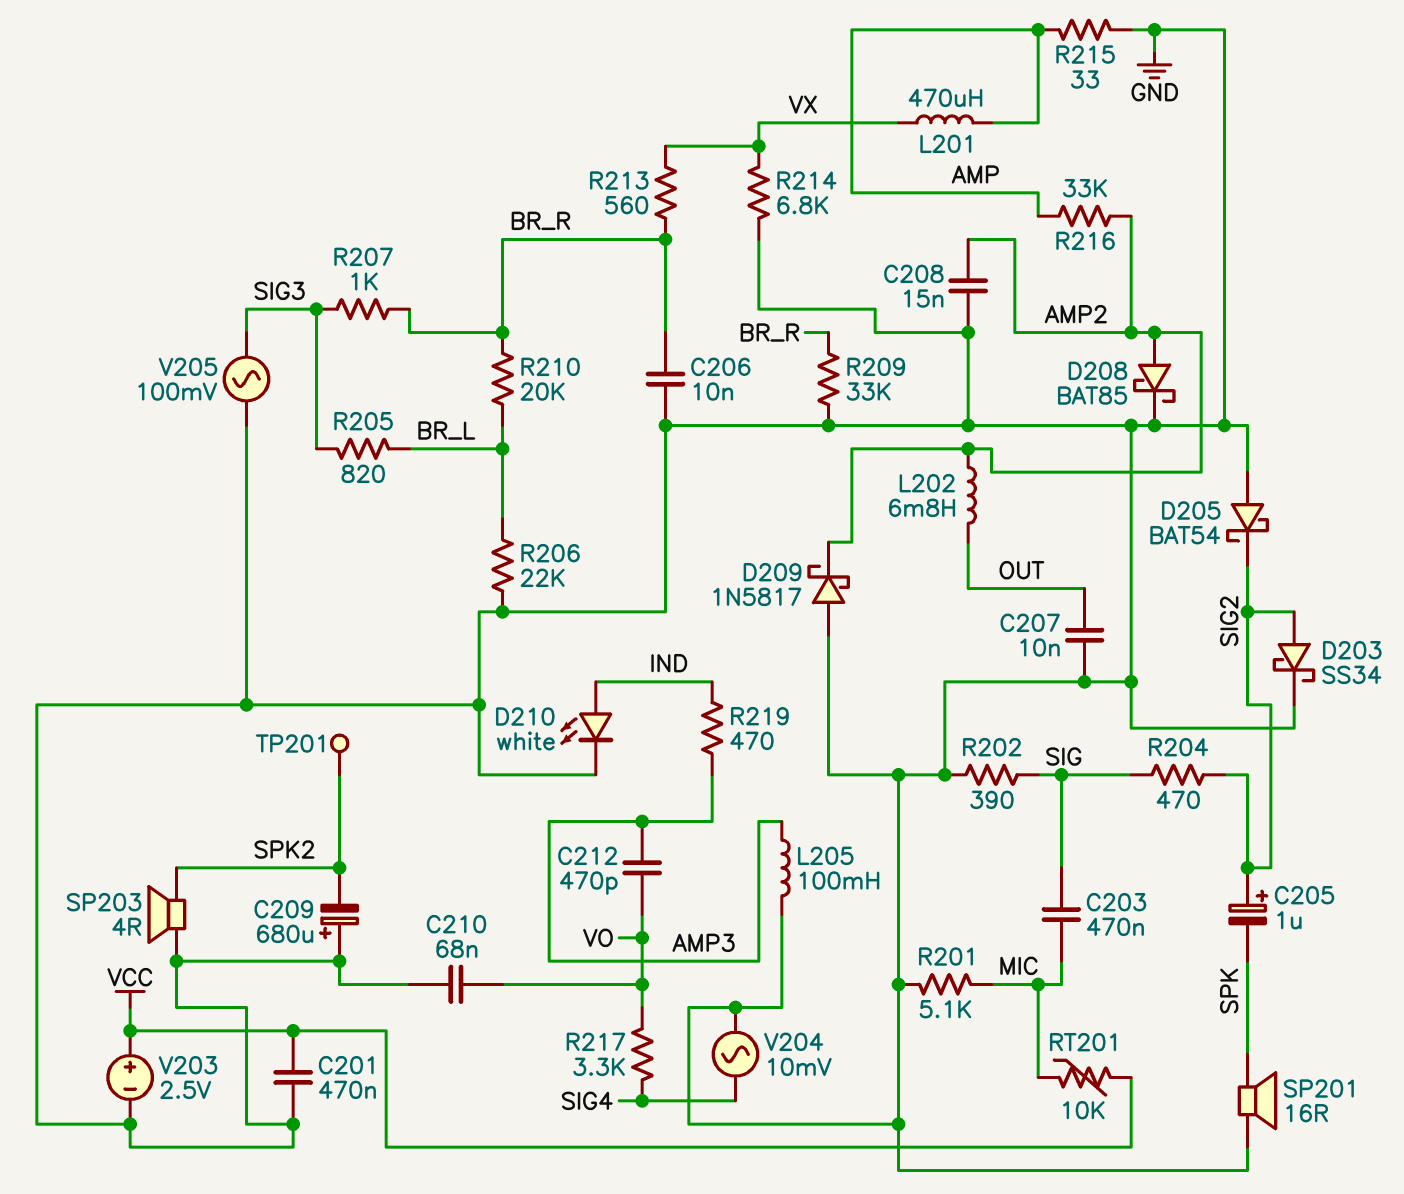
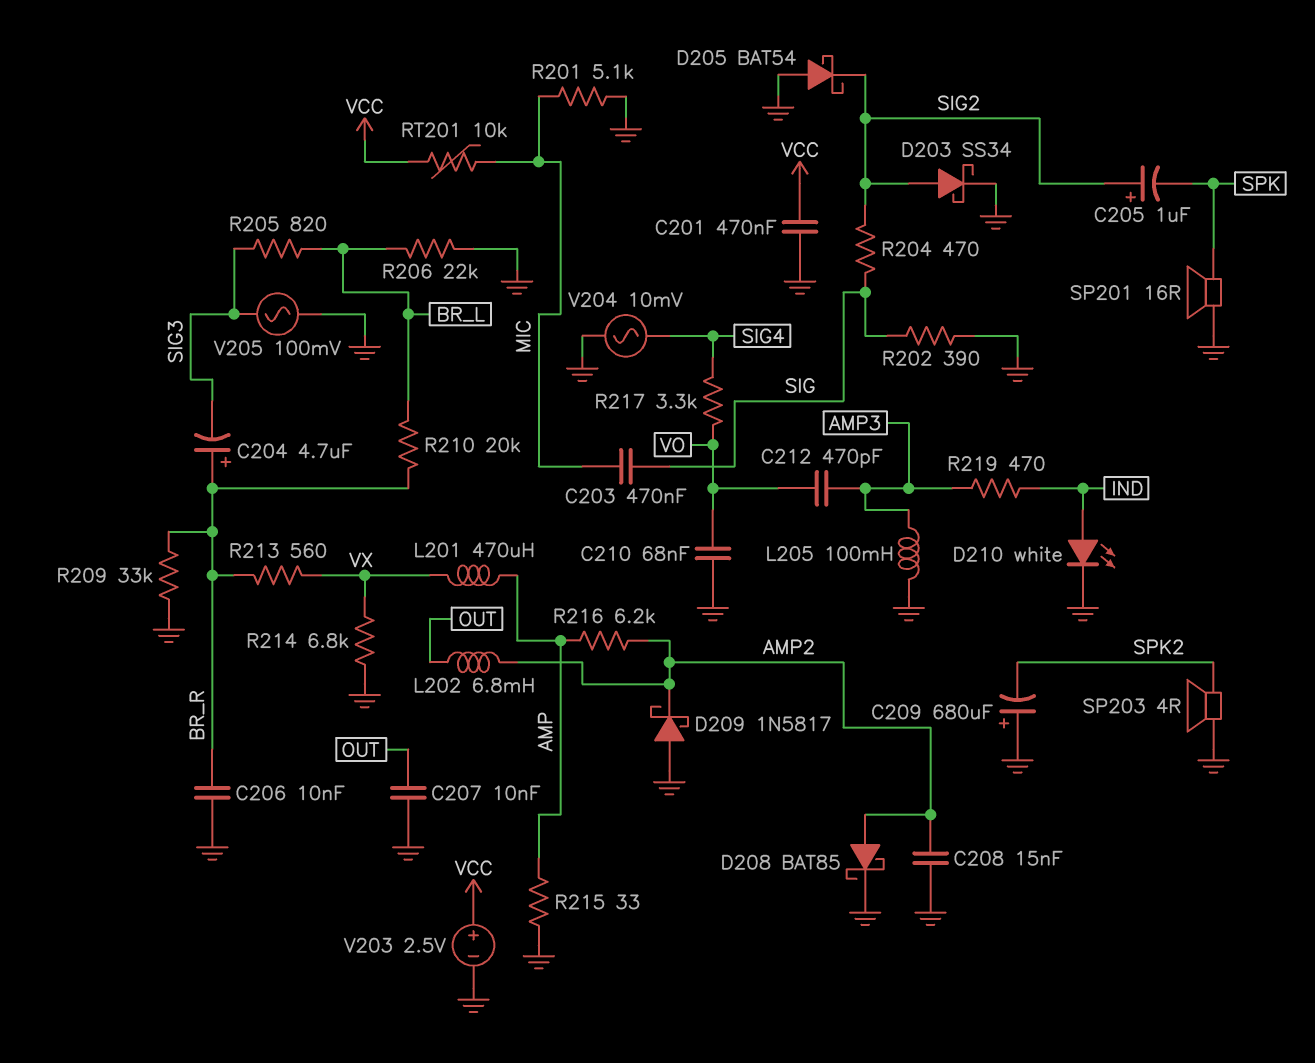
C204: none -> 4.7uF (plus BR_R, minus SIG3)
R207: 1k (BR_R, SIG3) -> none
R216: 33k (AMP, AMP2) -> 6.2k (AMP, AMP2)
TP201: test point (SPK2) -> none

